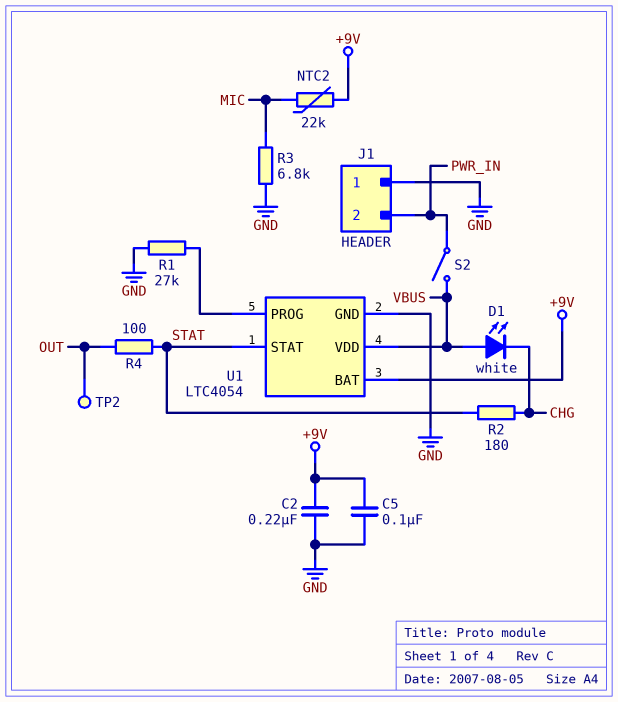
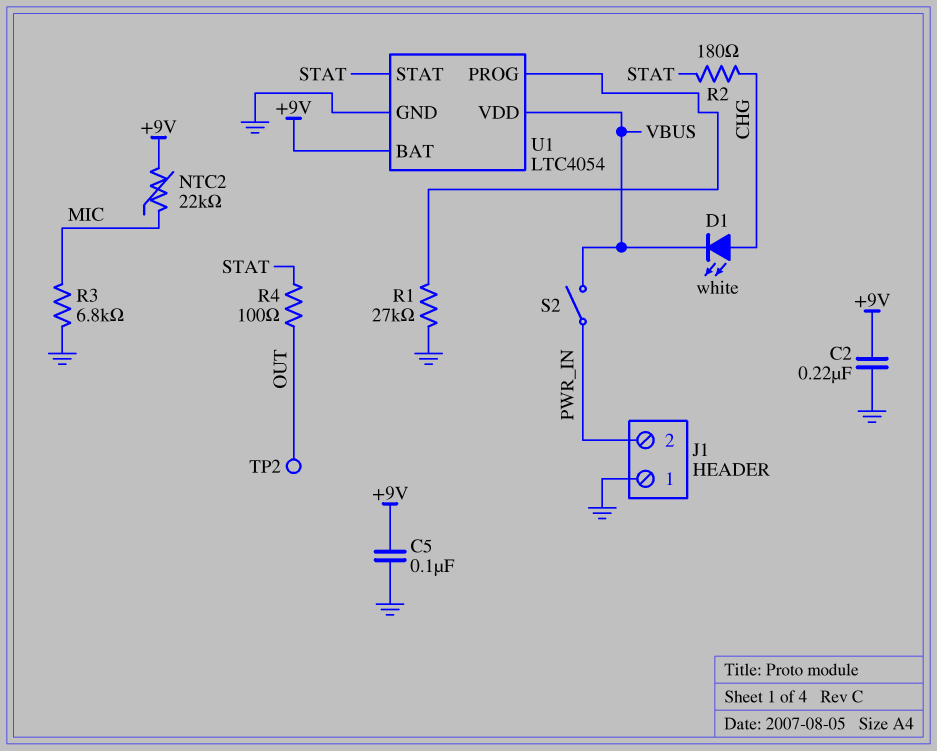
D1: LED white (A VBUS, K CHG) -> LED white (A CHG, K VBUS)

